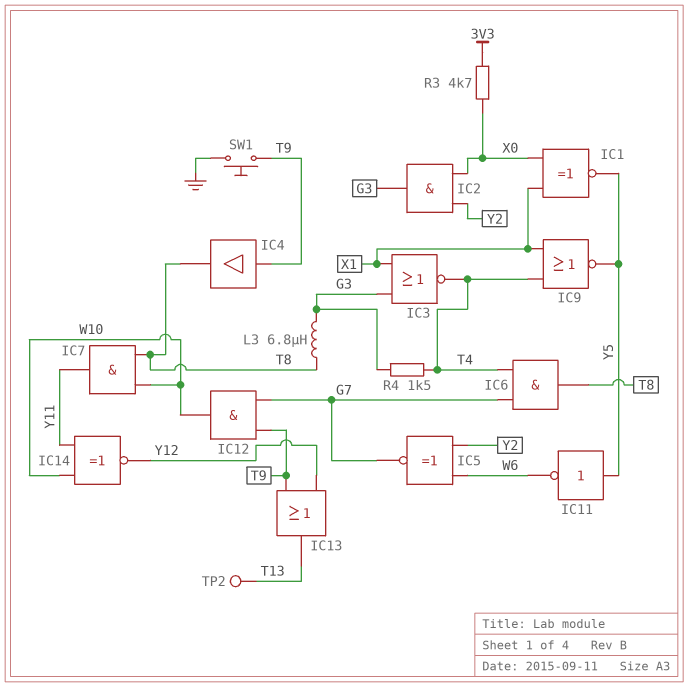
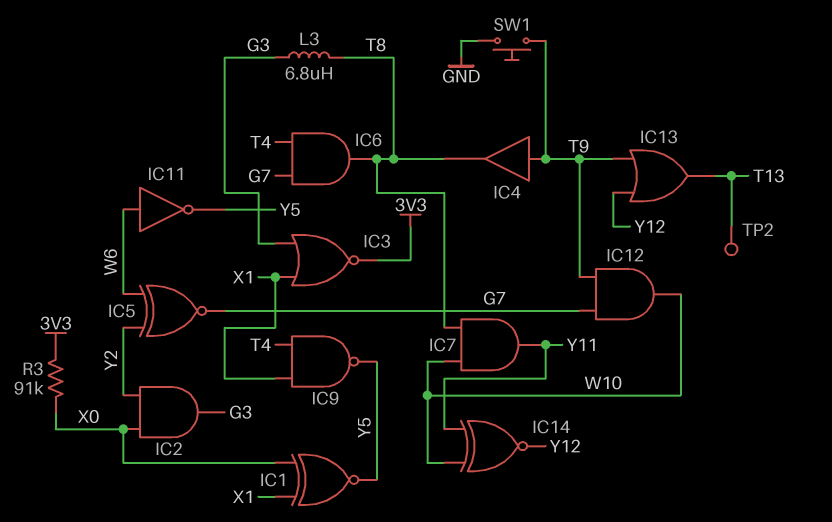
IC3: NOR (in G3, in X1, out T4) -> NOR (in G3, in X1, out 3V3)
IC9: NOR (in T4, in X1, out Y5) -> NAND (in T4, in X1, out Y5)
IC11: NOT (in Y5, out W6) -> NOT (in W6, out Y5)
R3: 4.7k (3V3, X0) -> 91k (3V3, X0)
R4: 1.5k (G3, T4) -> none

